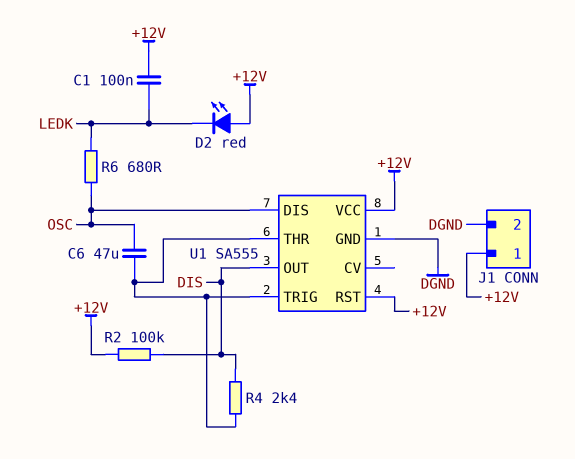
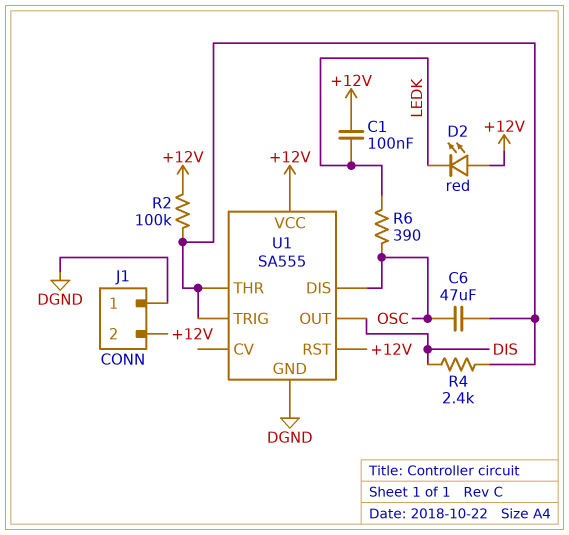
J1 pin 1: +12V -> DGND
J1 pin 2: DGND -> +12V
R2: 100k (+12V, DIS) -> 100k (+12V, U1/THR)
R6: 680 (LEDK, OSC) -> 390 (LEDK, OSC)

